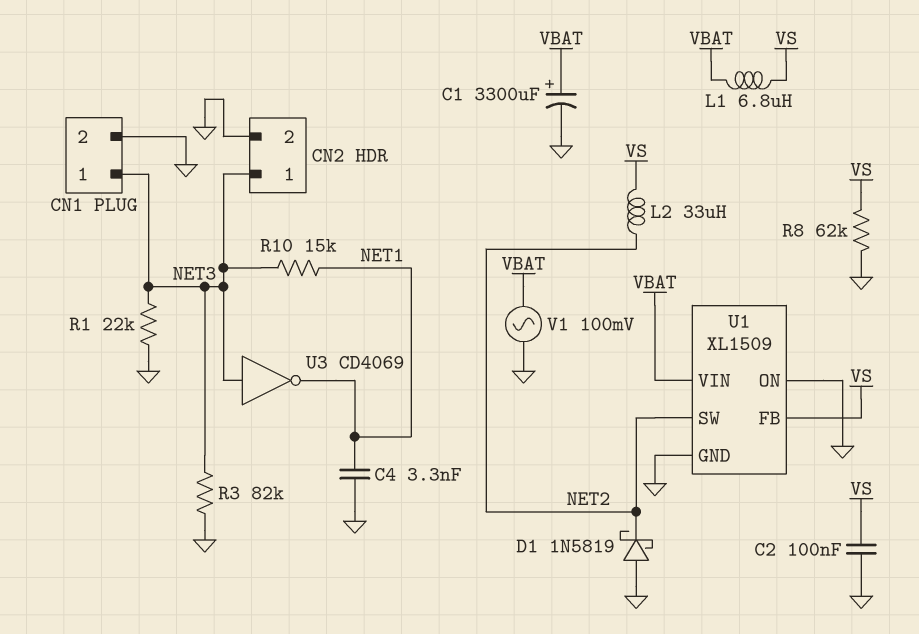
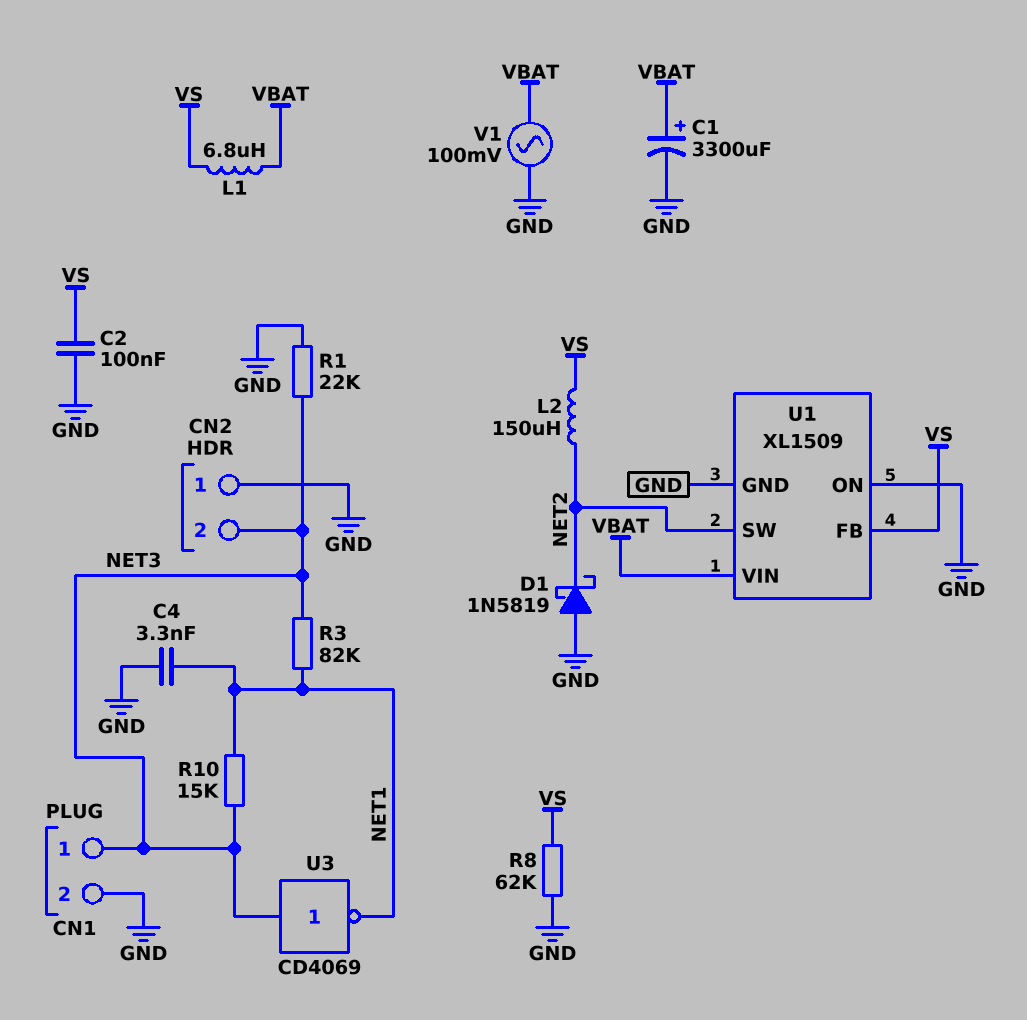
CN2 pin 1: NET3 -> GND
CN2 pin 2: GND -> NET3
L2: 33uH (NET2, VS) -> 150uH (NET2, VS)
R3: 82k (GND, NET3) -> 82k (NET1, NET3)

